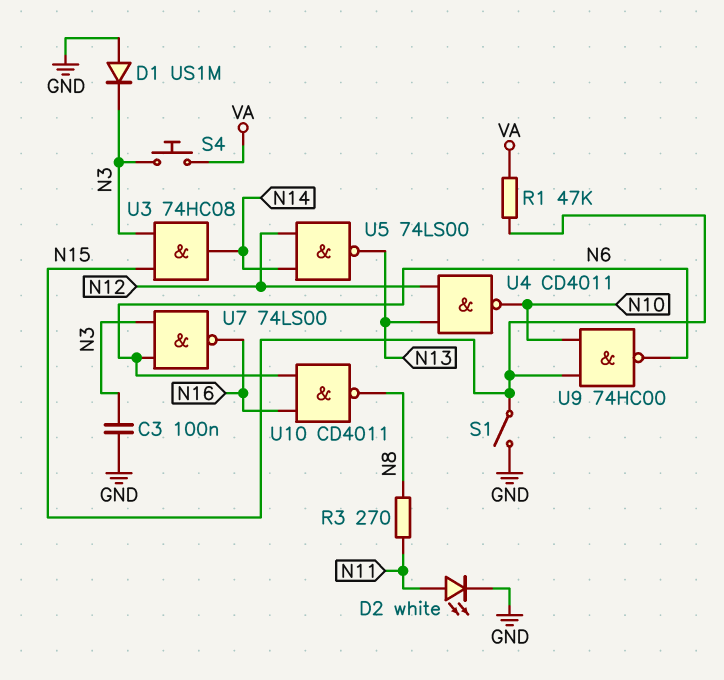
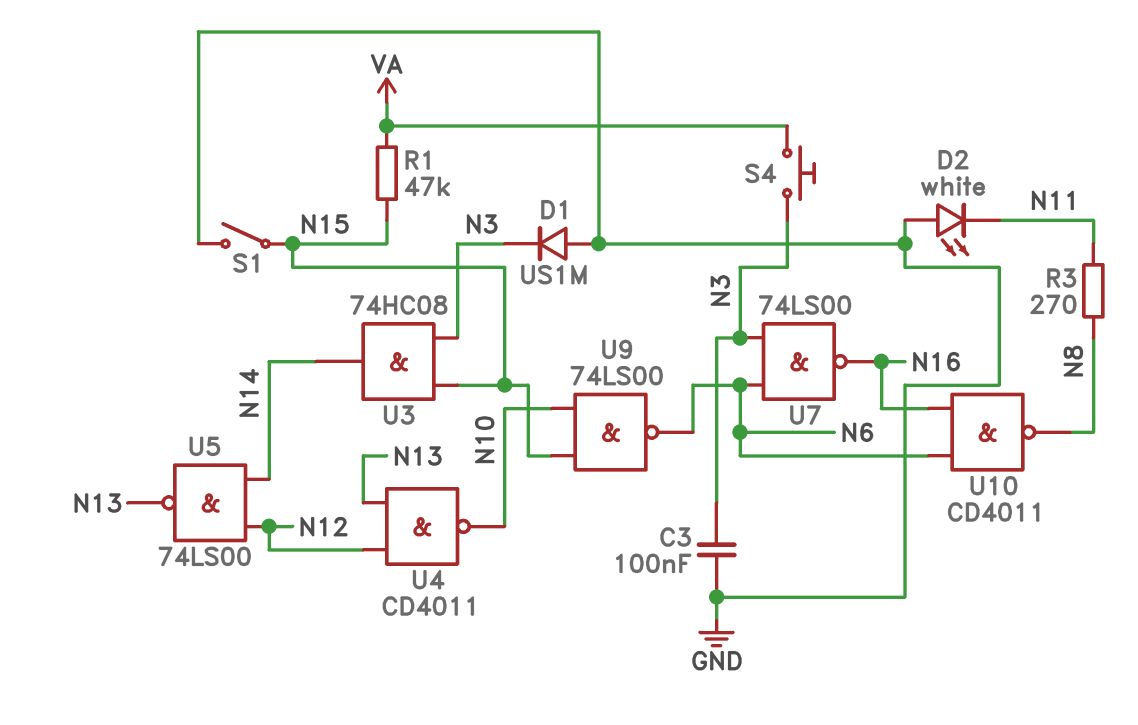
D2: LED white (A N11, K GND) -> LED white (A GND, K N11)
U9: NAND 74HC00 (in N10, in N15, out N6) -> NAND 74LS00 (in N10, in N15, out N6)

